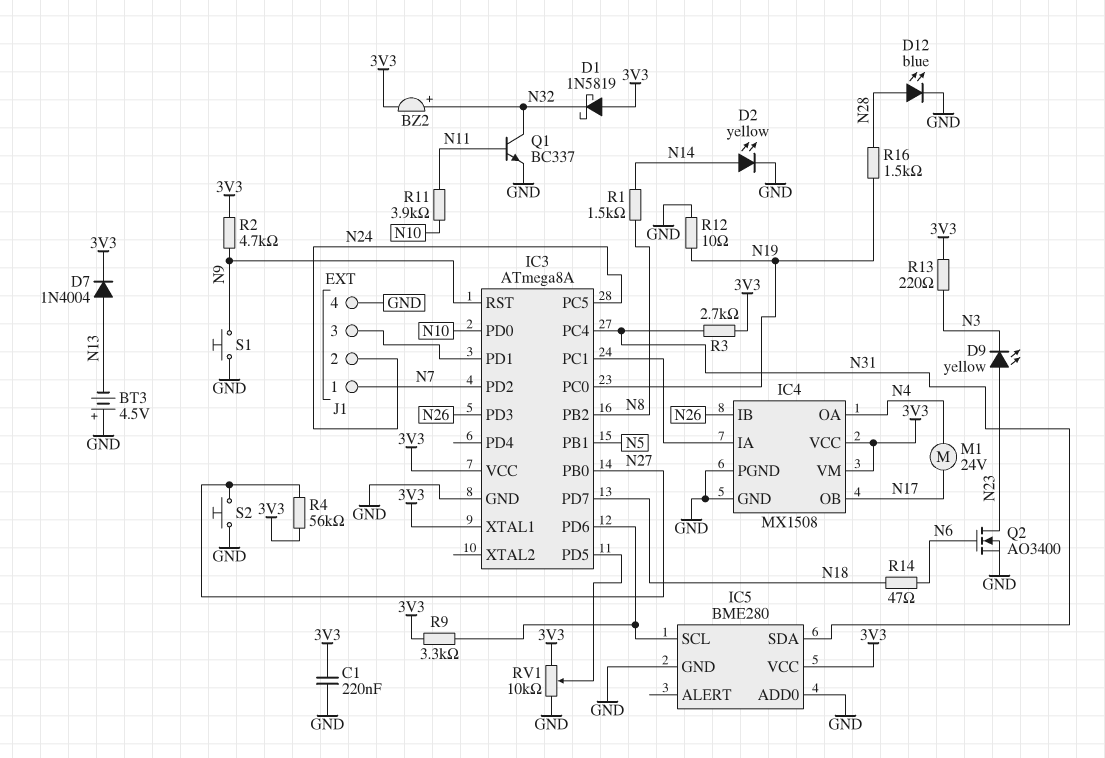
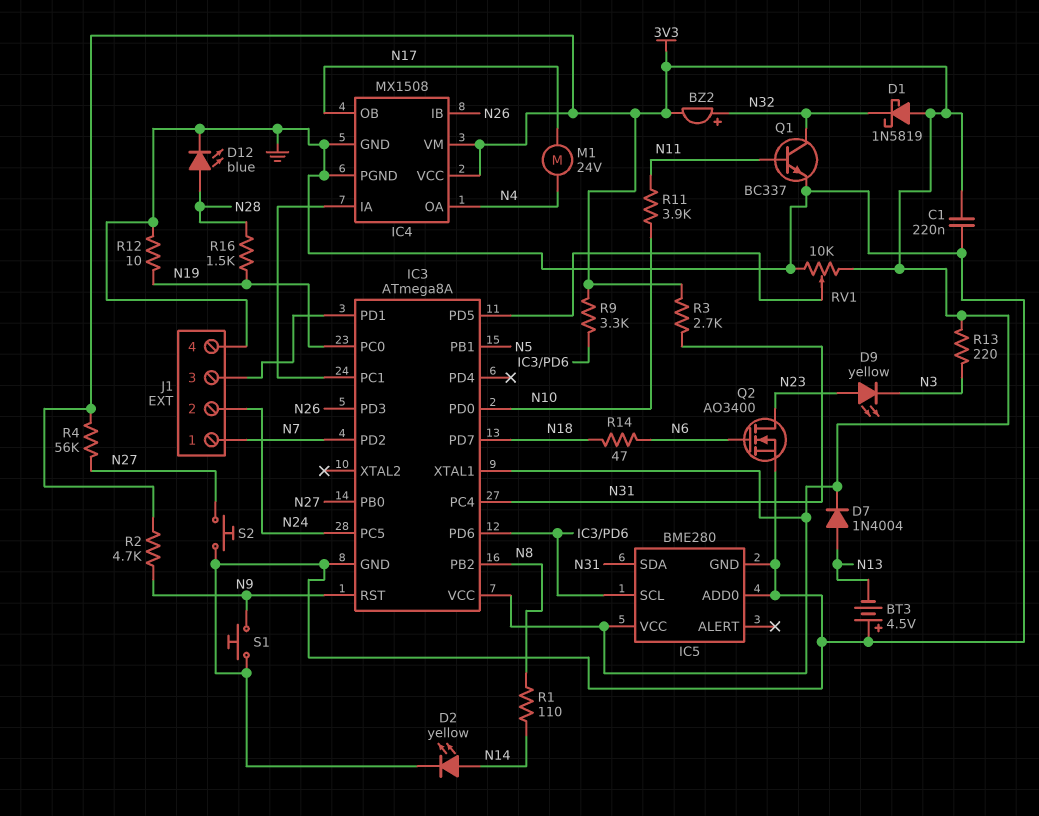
R1: 1.5k (N8, N14) -> 110 (N8, N14)

